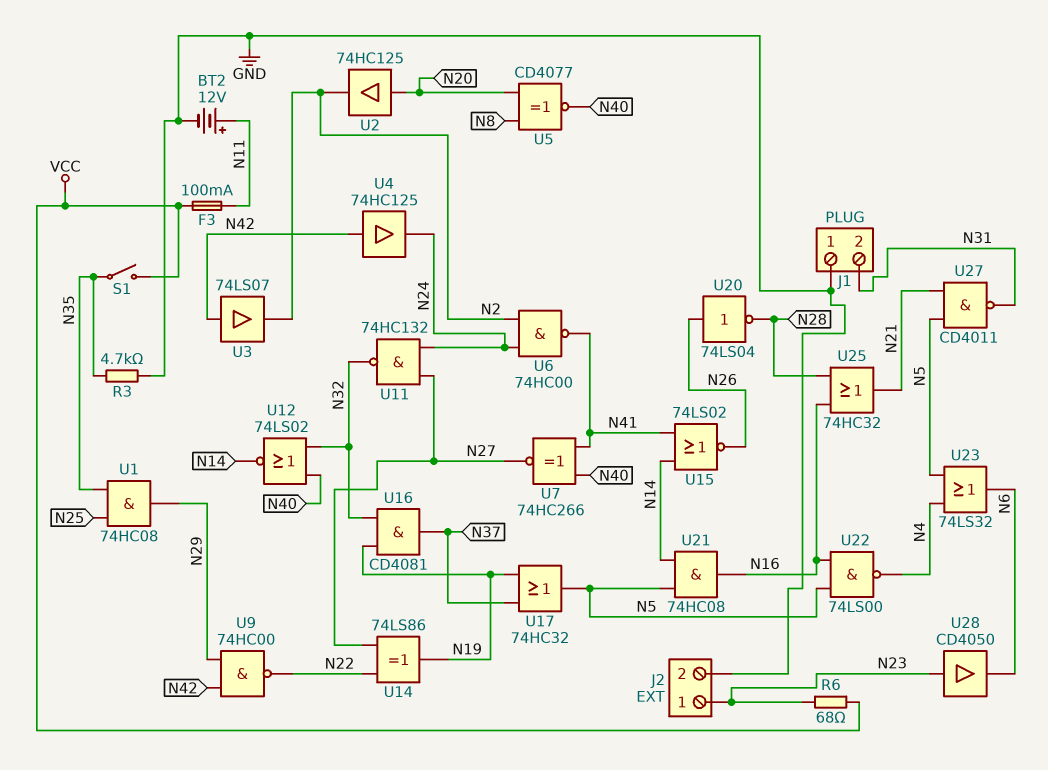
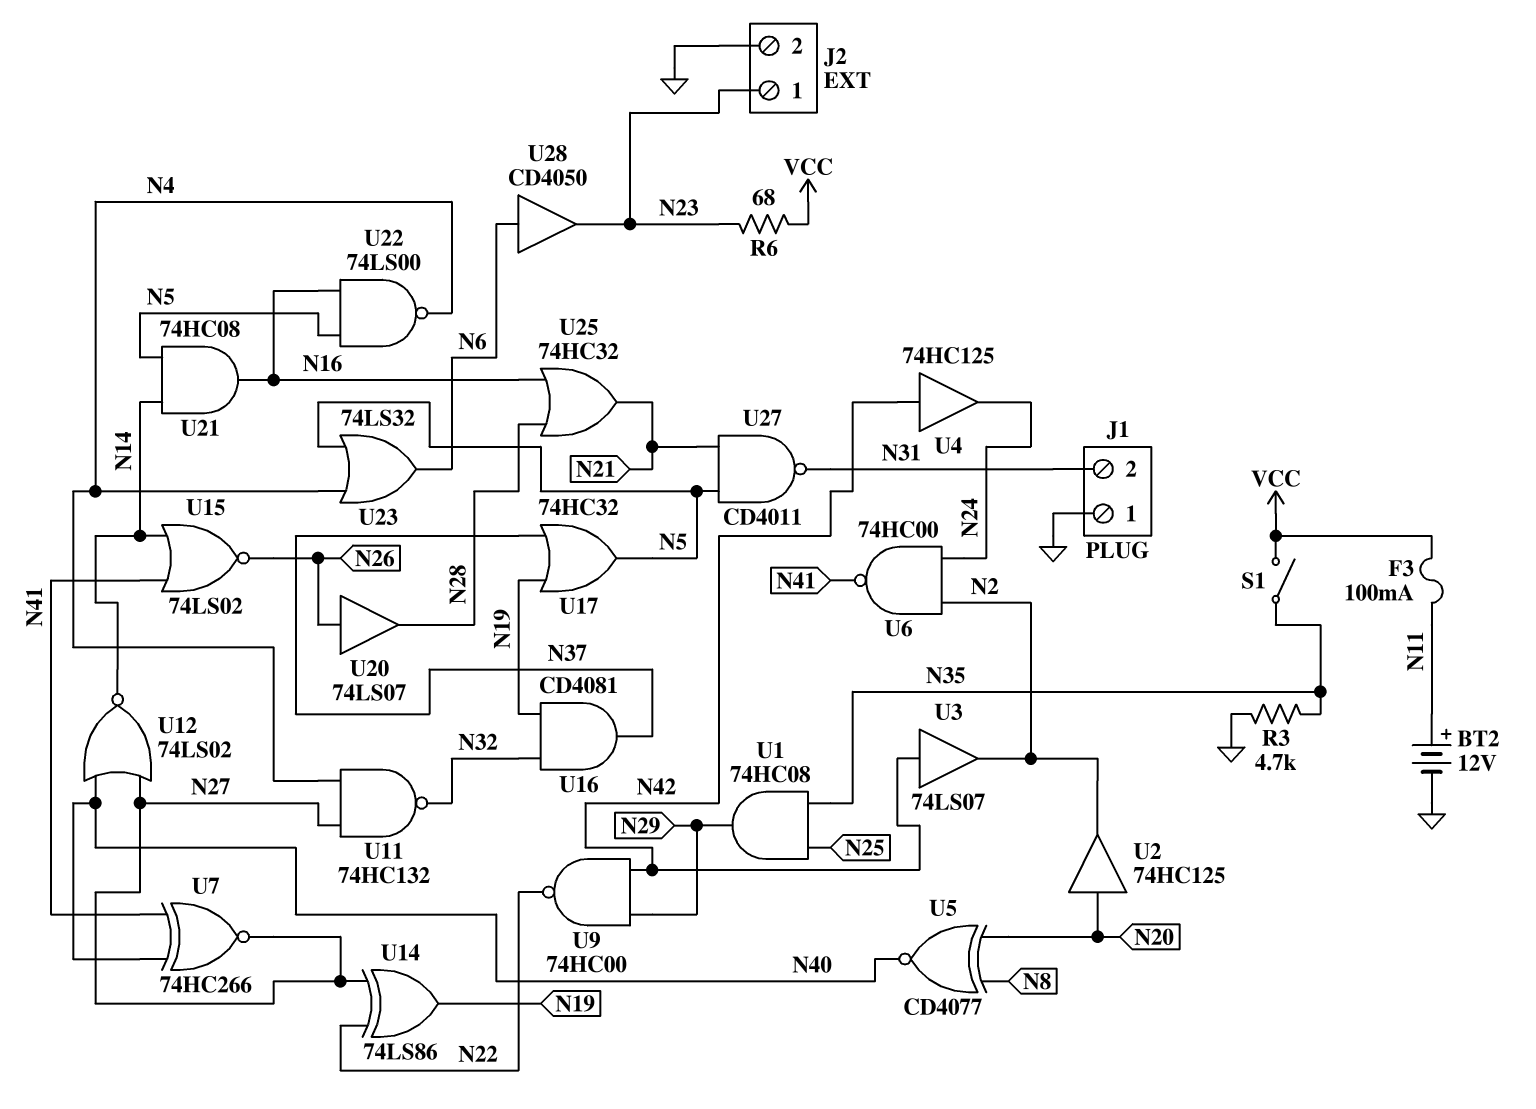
U11: NAND 74HC132 (in N24, in N27, out N32) -> NAND 74HC132 (in N4, in N27, out N32)
U12: NOR 74LS02 (in N32, in N40, out N14) -> NOR 74LS02 (in N27, in N40, out N14)
U20: NOT 74LS04 (in N26, out N28) -> buffer 74LS07 (in N26, out N28)
U28: buffer CD4050 (in N23, out N6) -> buffer CD4050 (in N6, out N23)

